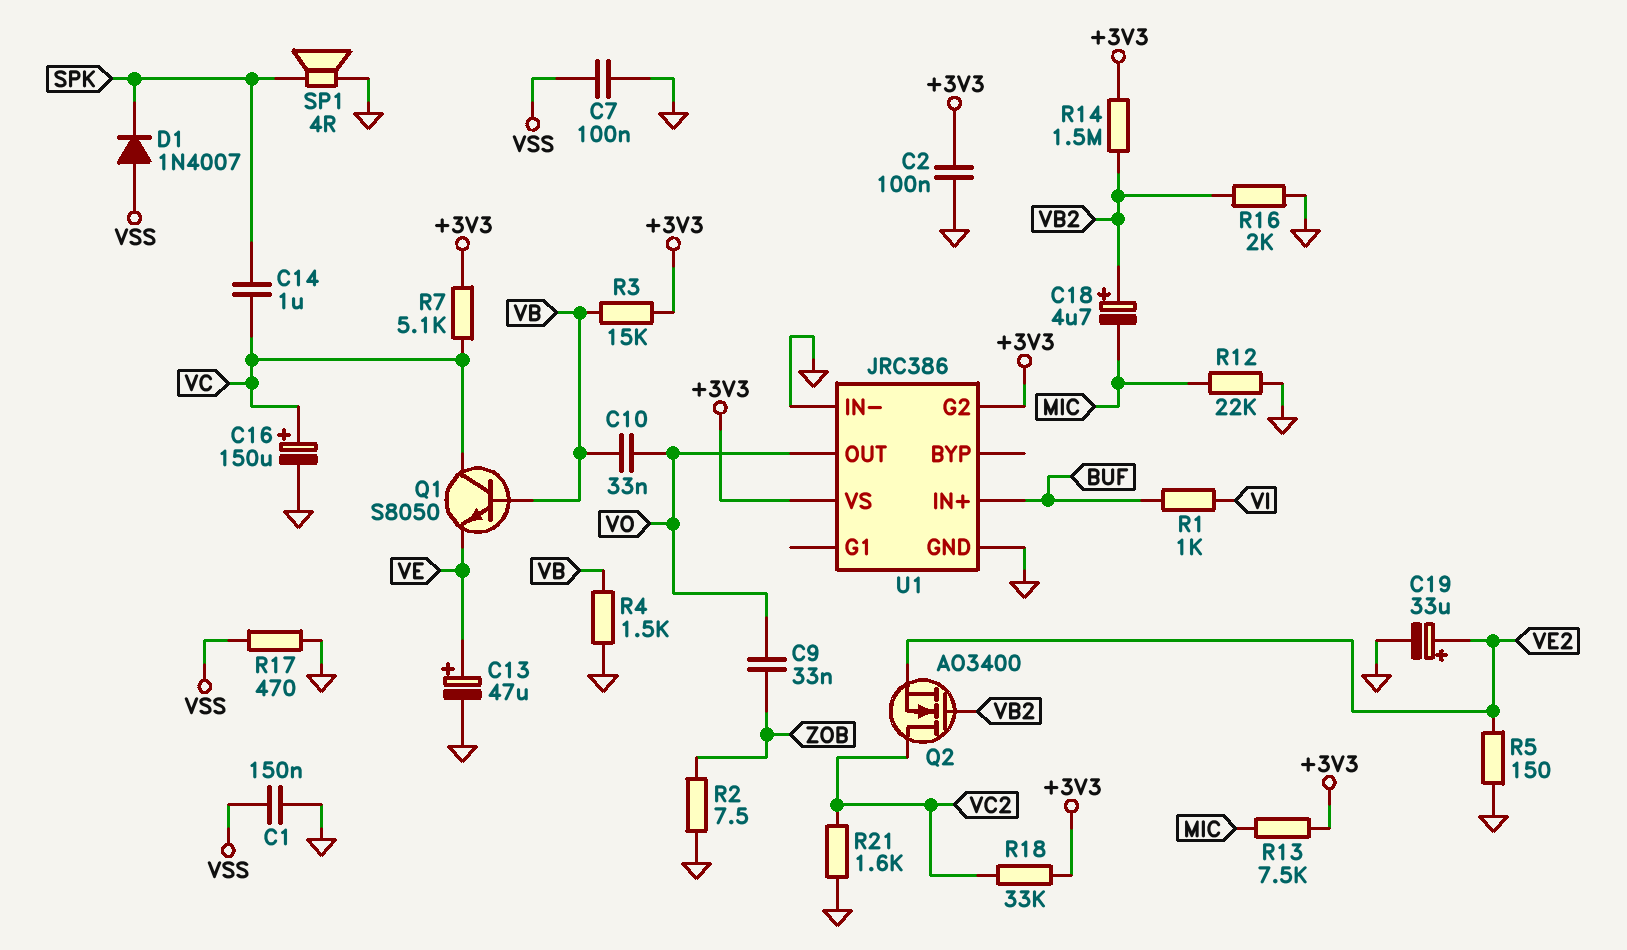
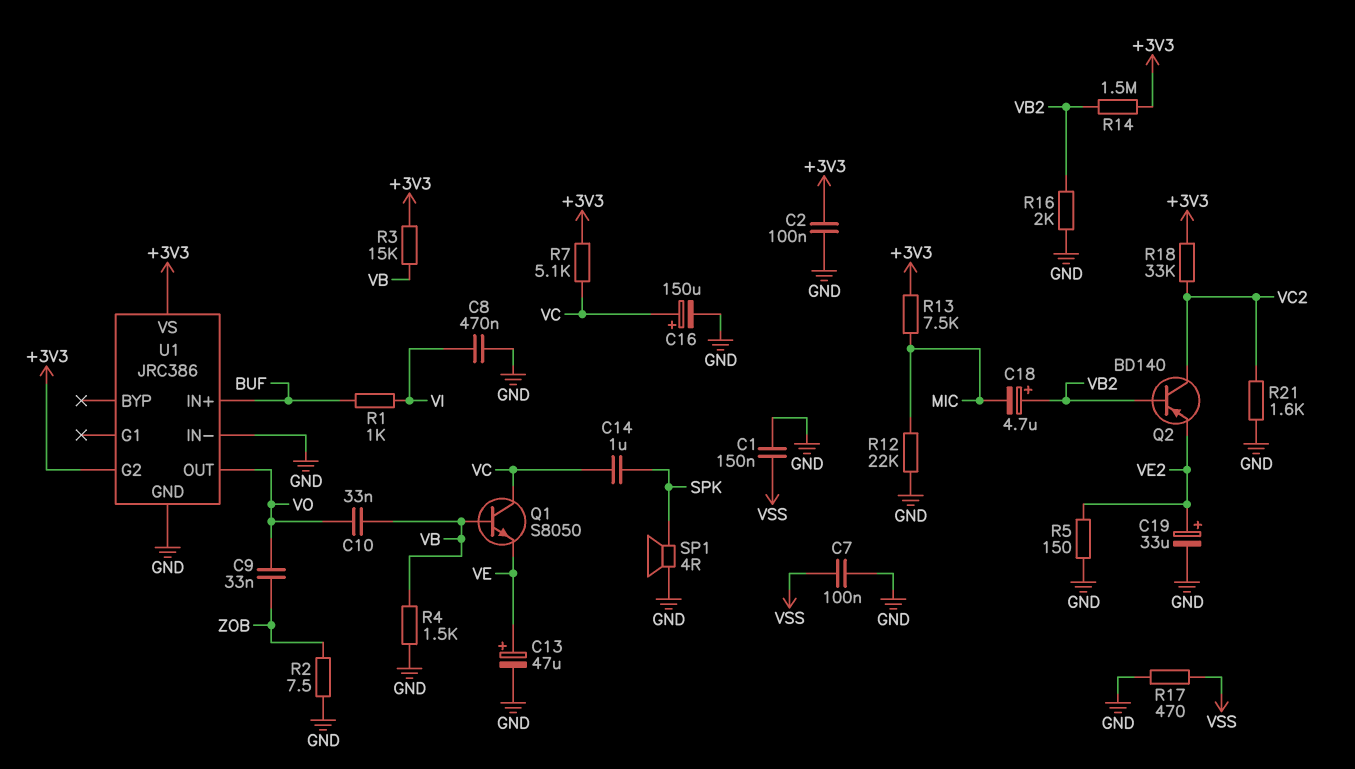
C8: none -> 470nF (GND, VI)
D1: diode 1N4007 (A VSS, K SPK) -> none
Q2: NMOS AO3400 (G VB2, D VC2, S VE2) -> PNP BD140 (B VB2, C VC2, E VE2)

